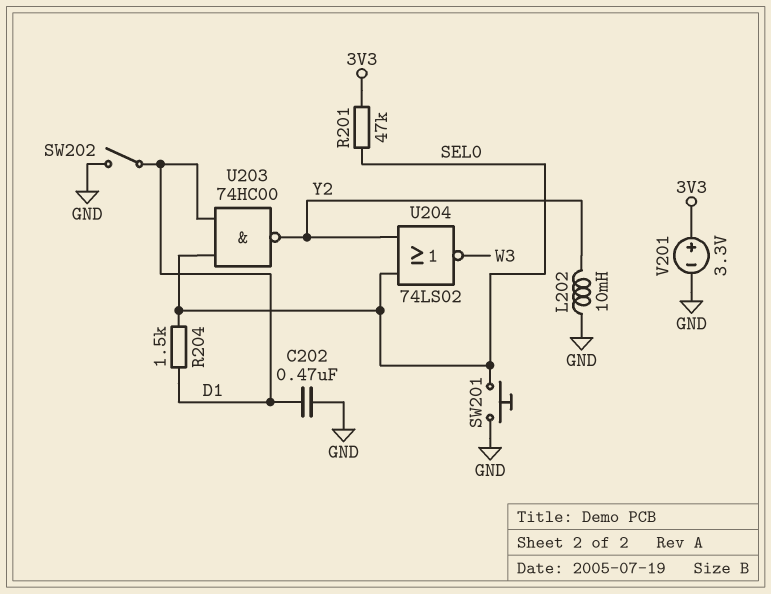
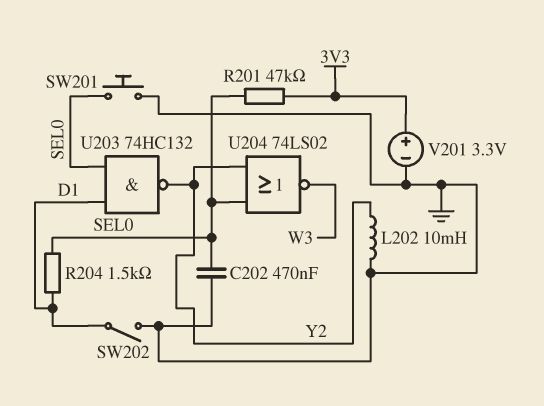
C202: 470nF (D1, GND) -> 470nF (GND, SEL0)
U203: NAND 74HC00 (in D1, in SEL0, out Y2) -> NAND 74HC132 (in D1, in SEL0, out Y2)

